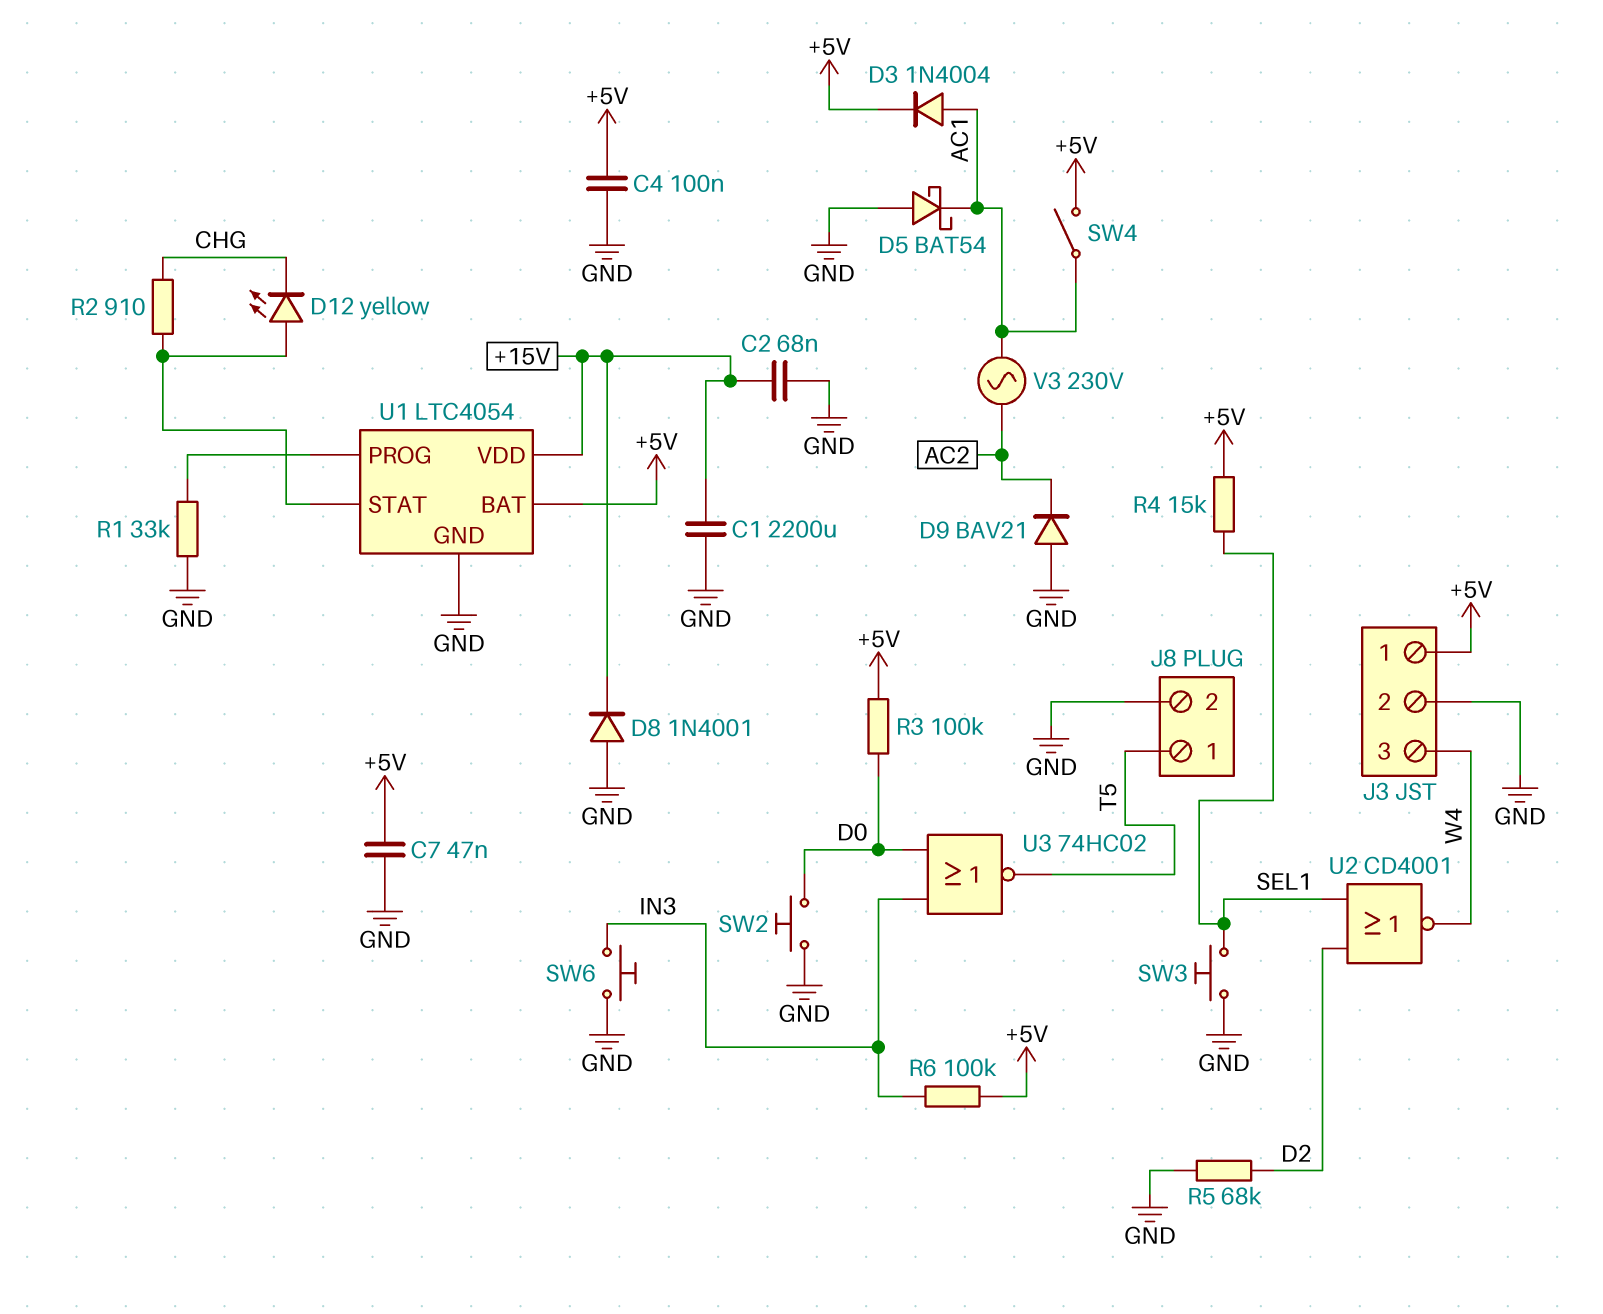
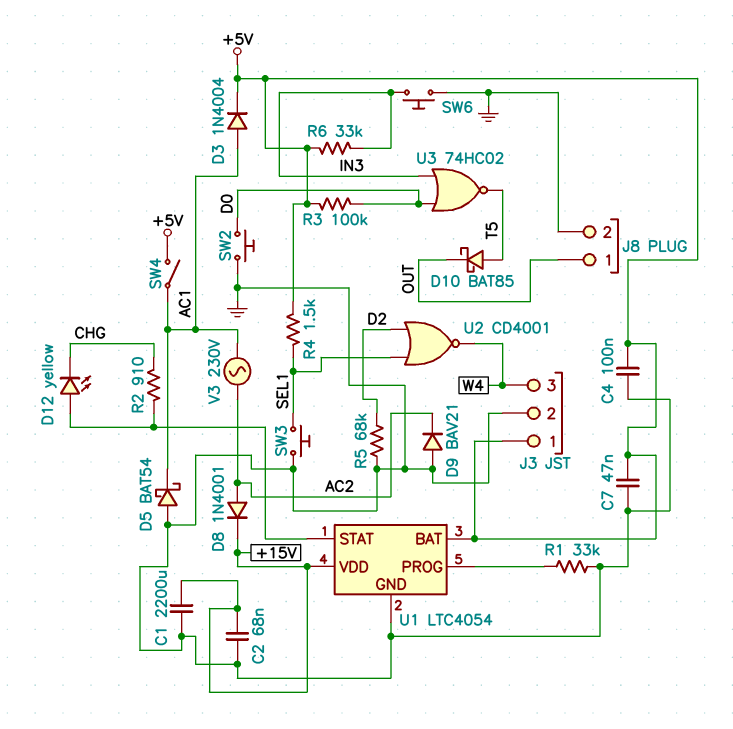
D8: diode 1N4001 (A GND, K +15V) -> diode 1N4001 (A AC2, K +15V)
D10: none -> schottky BAT85 (A T5, K OUT)
J8 pin 1: T5 -> OUT
R4: 15k (+5V, SEL1) -> 1.5k (+5V, SEL1)
R6: 100k (+5V, IN3) -> 33k (+5V, IN3)

